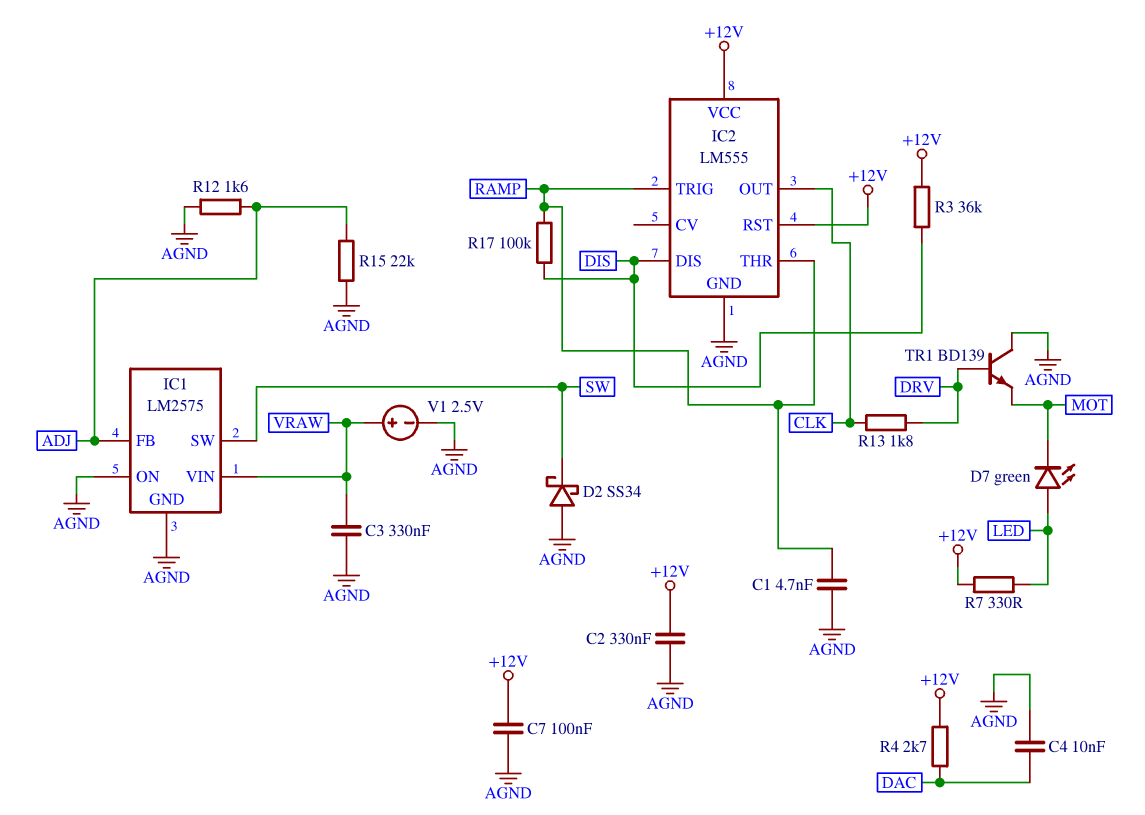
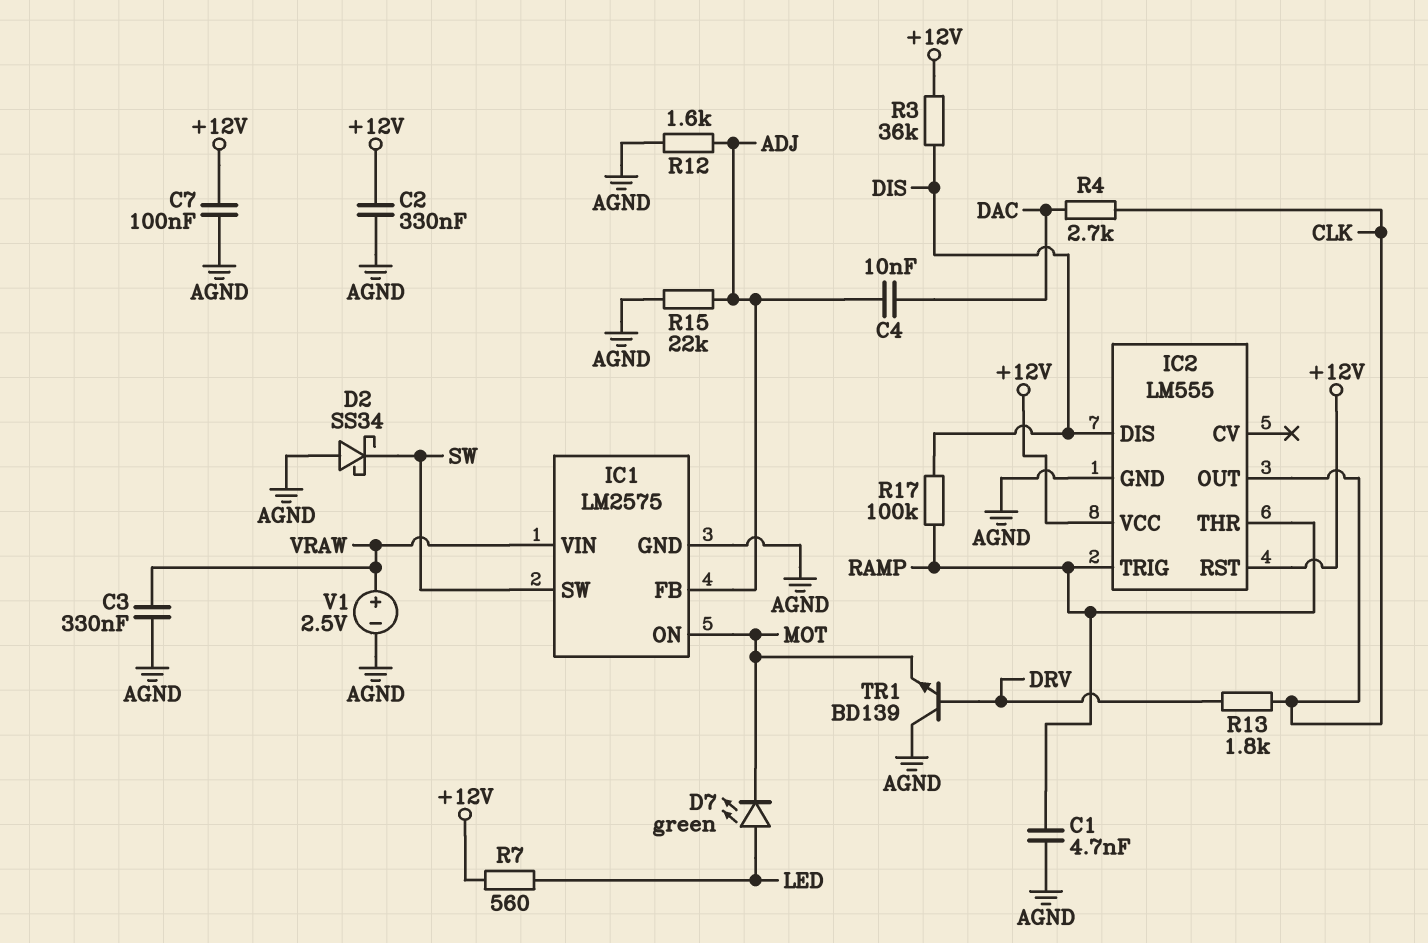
C4: 10nF (AGND, DAC) -> 10nF (ADJ, DAC)
IC1 pin ON: AGND -> MOT
R4: 2.7k (+12V, DAC) -> 2.7k (CLK, DAC)
R7: 330 (+12V, LED) -> 560 (+12V, LED)

